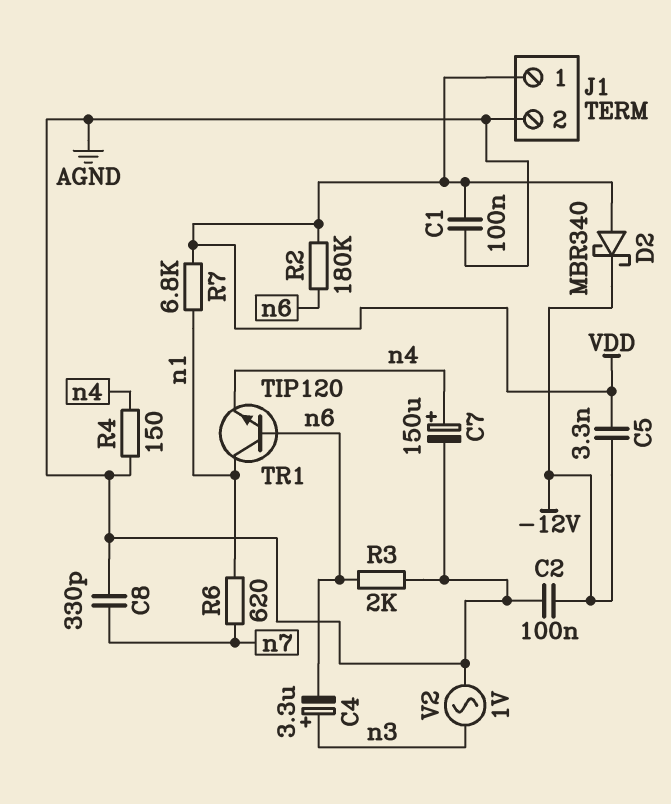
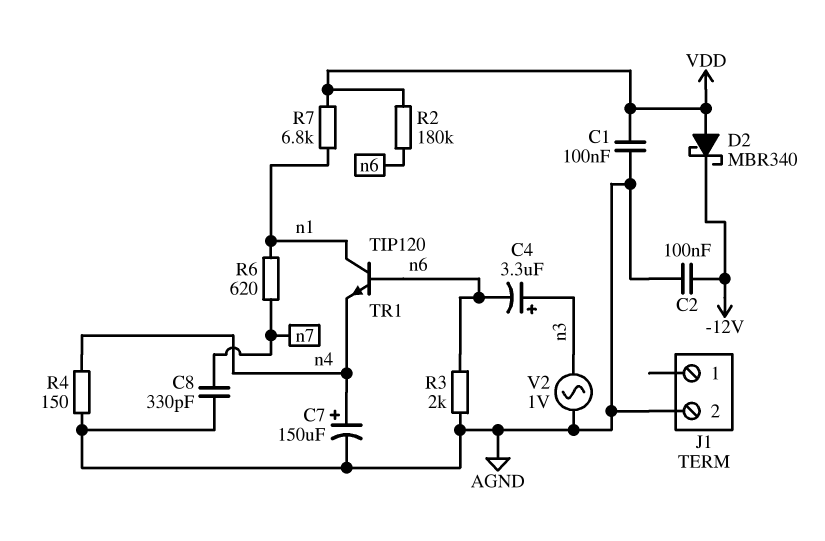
C5: 3.3nF (-12V, VDD) -> none
J1 pin 1: VDD -> none

